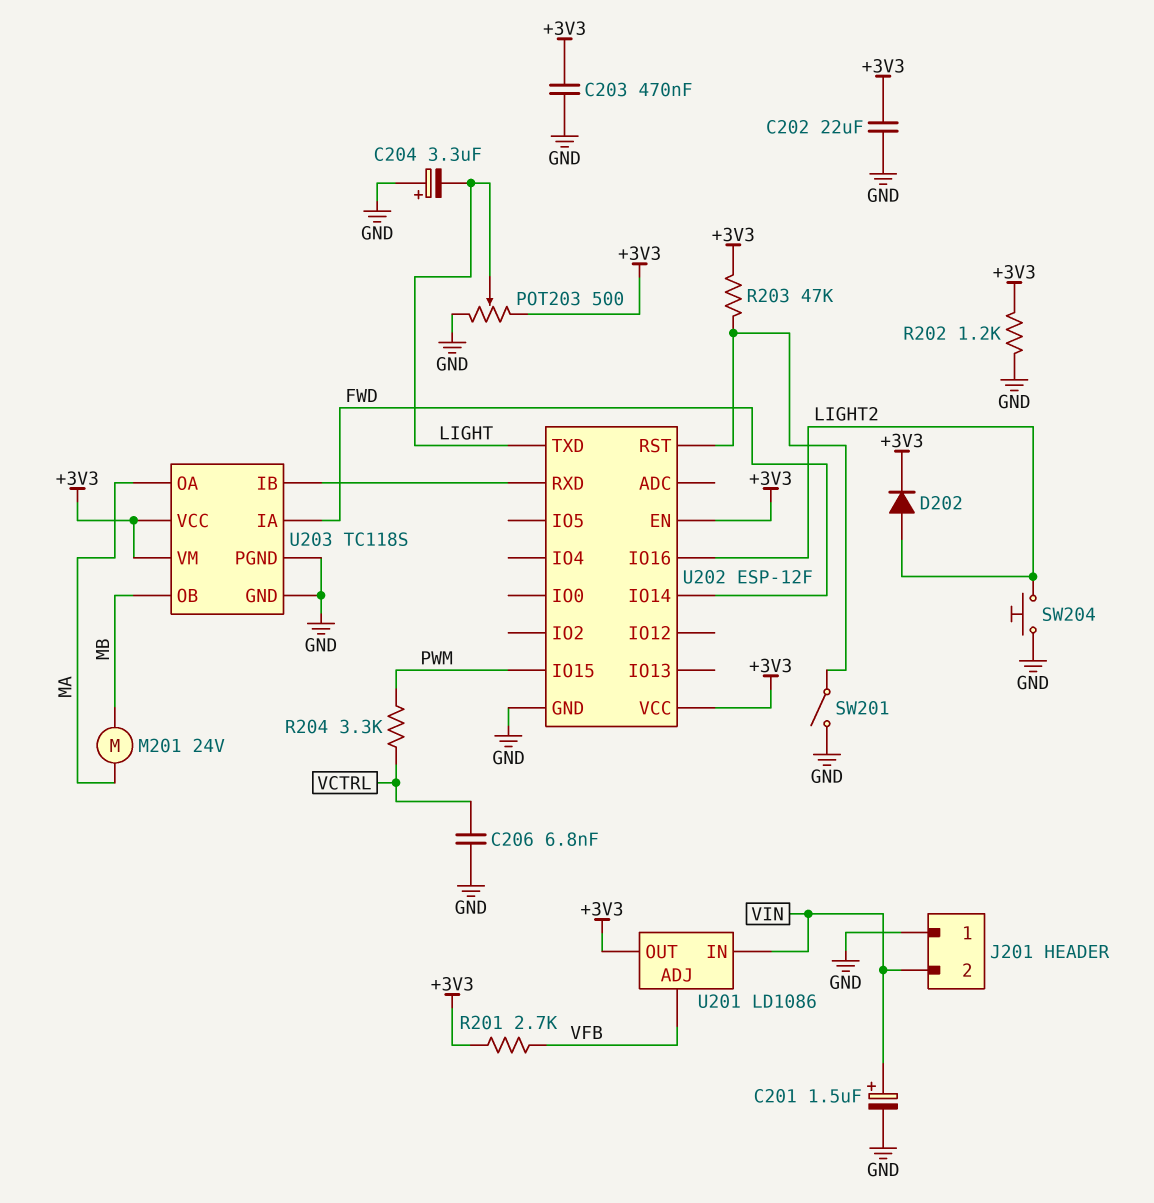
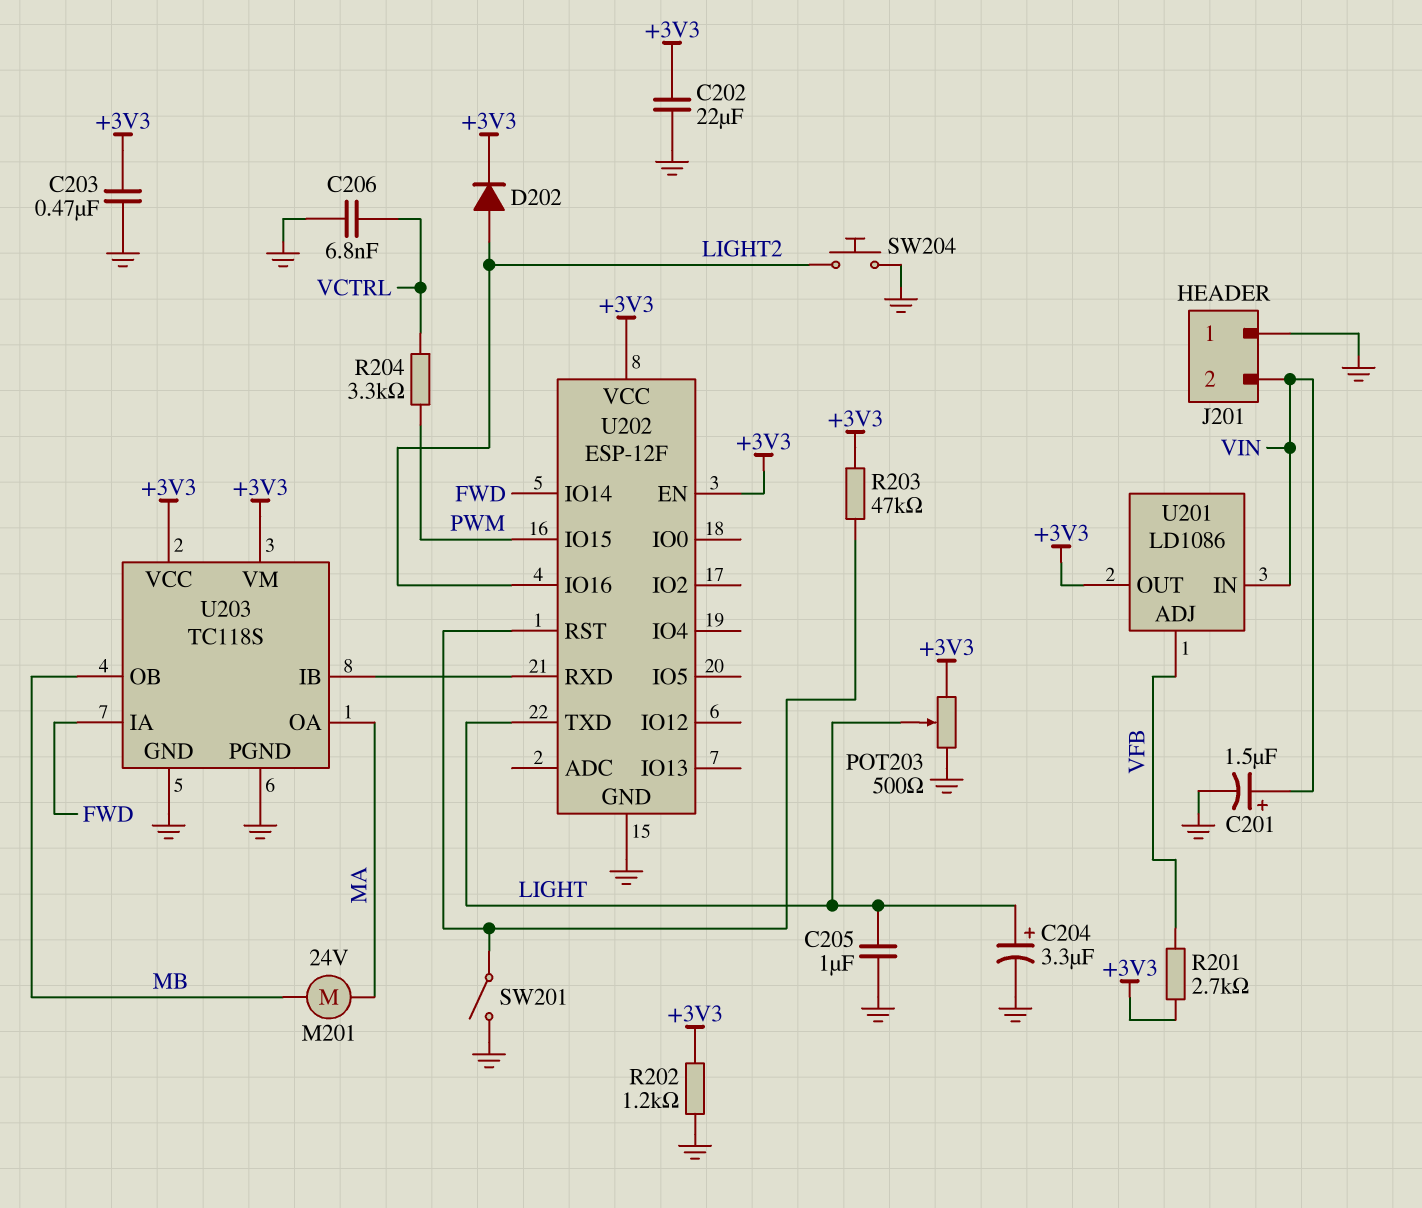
C204: 3.3uF (plus GND, minus LIGHT) -> 3.3uF (plus LIGHT, minus GND)
C205: none -> 1uF (GND, LIGHT)

